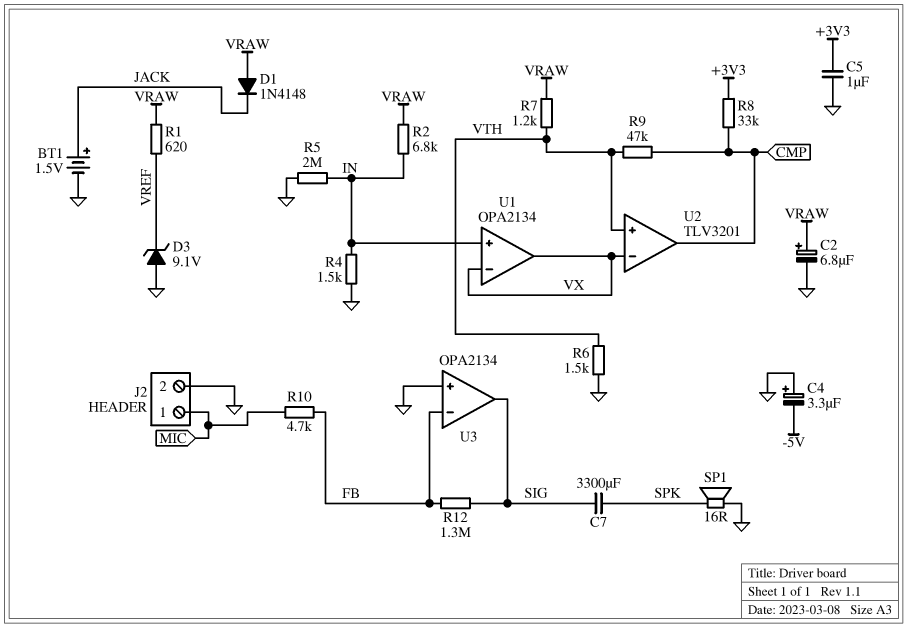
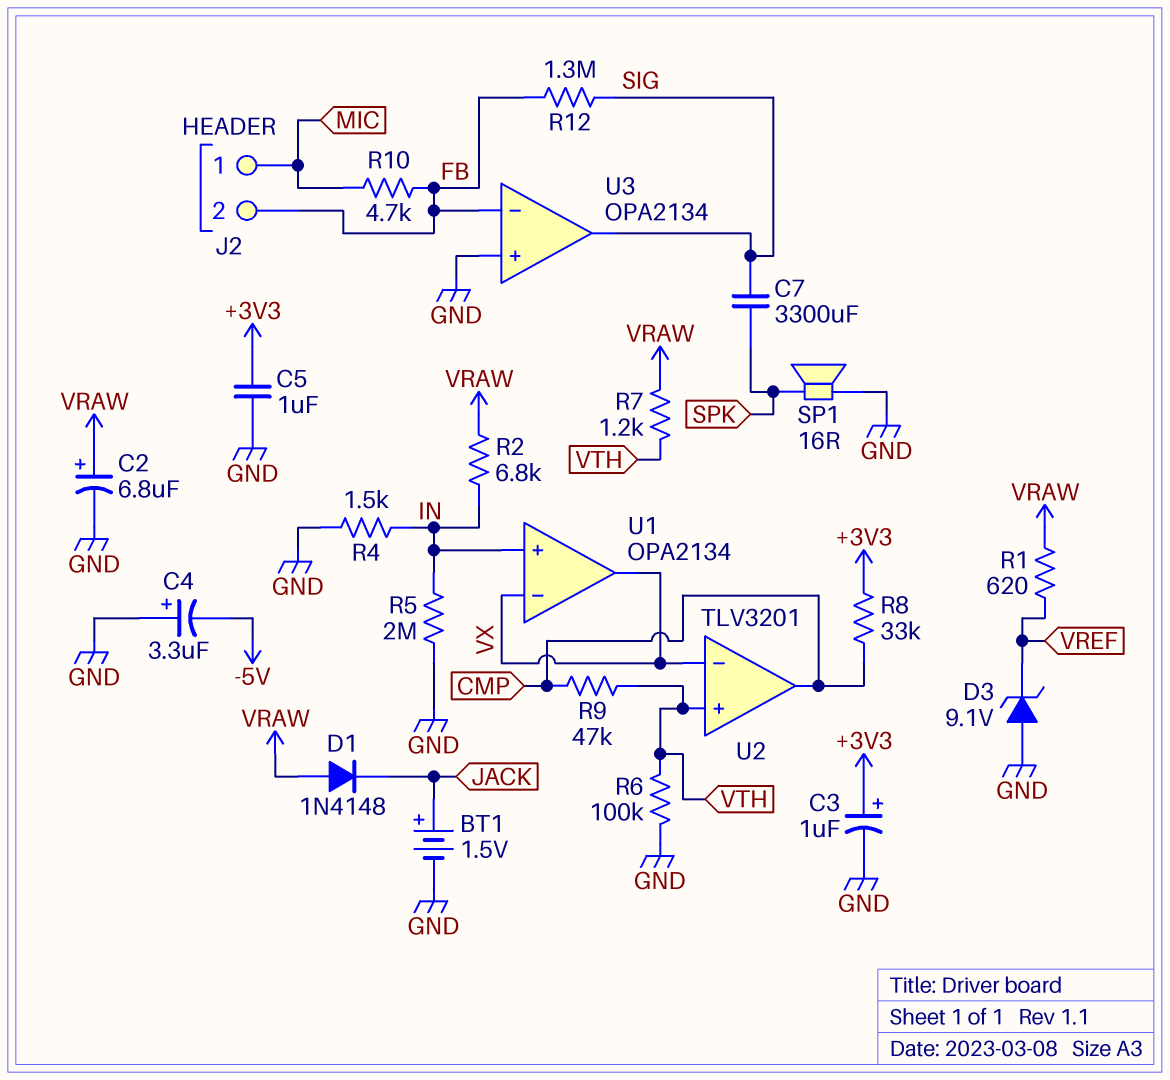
C3: none -> 1uF (plus +3V3, minus GND)
J2 pin 2: GND -> FB
R6: 1.5k (GND, VTH) -> 100k (GND, VTH)

